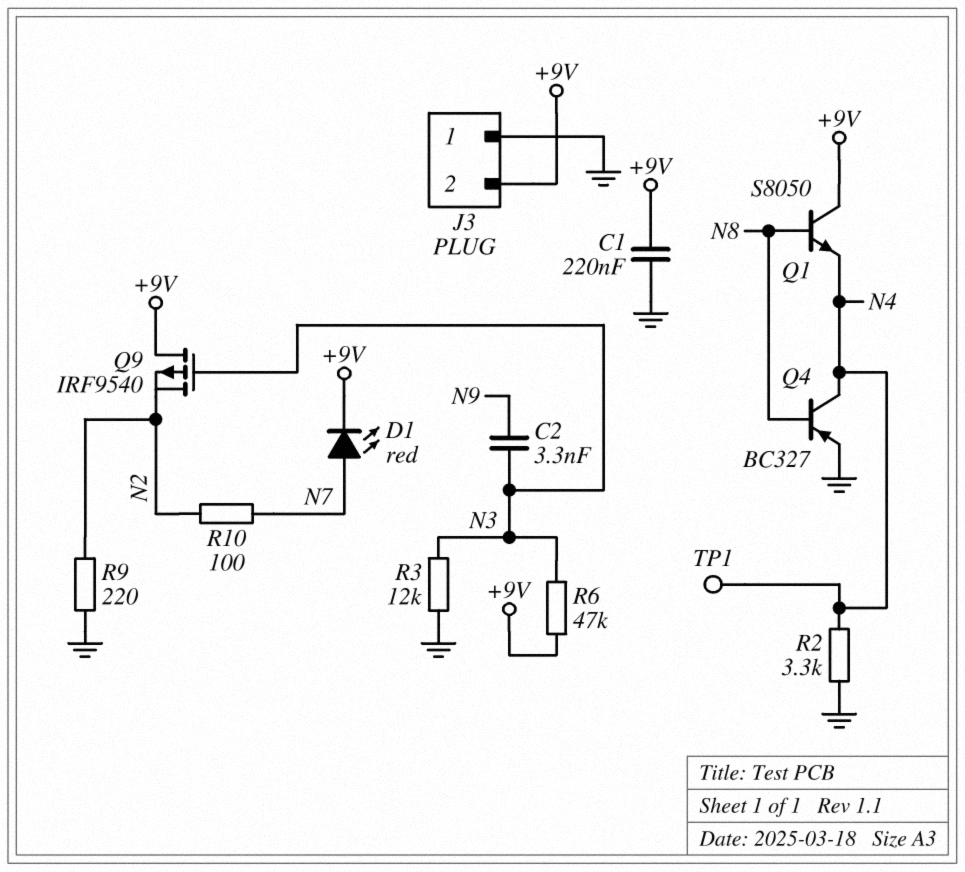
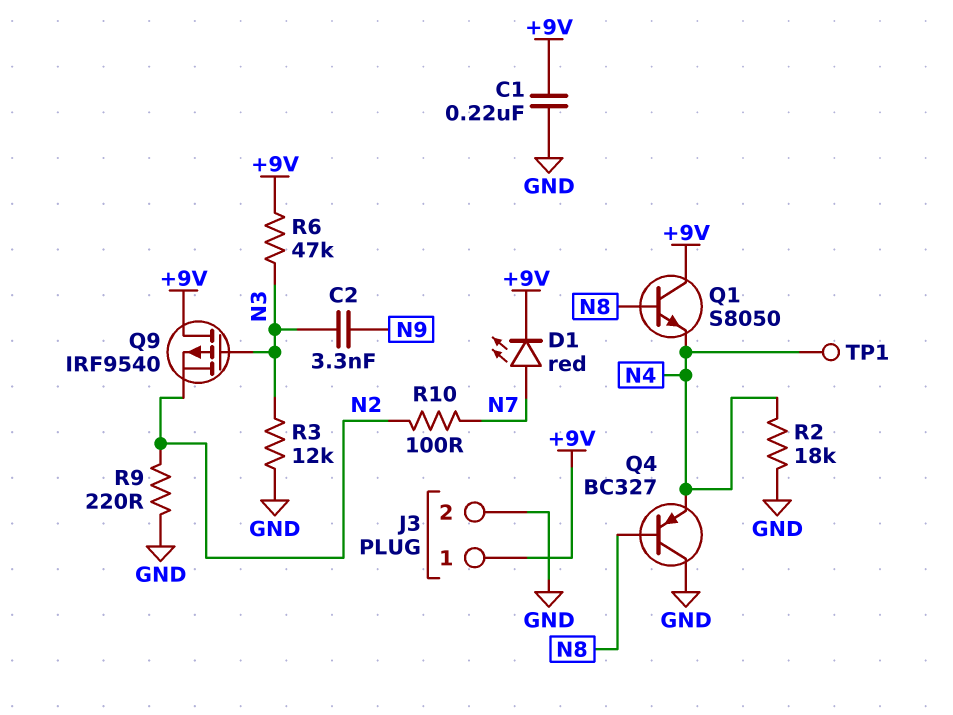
J3 pin 1: GND -> +9V
J3 pin 2: +9V -> GND
Q4: PNP BC327 (B N8, C N4, E GND) -> PNP BC327 (B N8, C GND, E N4)
R2: 3.3k (GND, N4) -> 18k (GND, N4)

